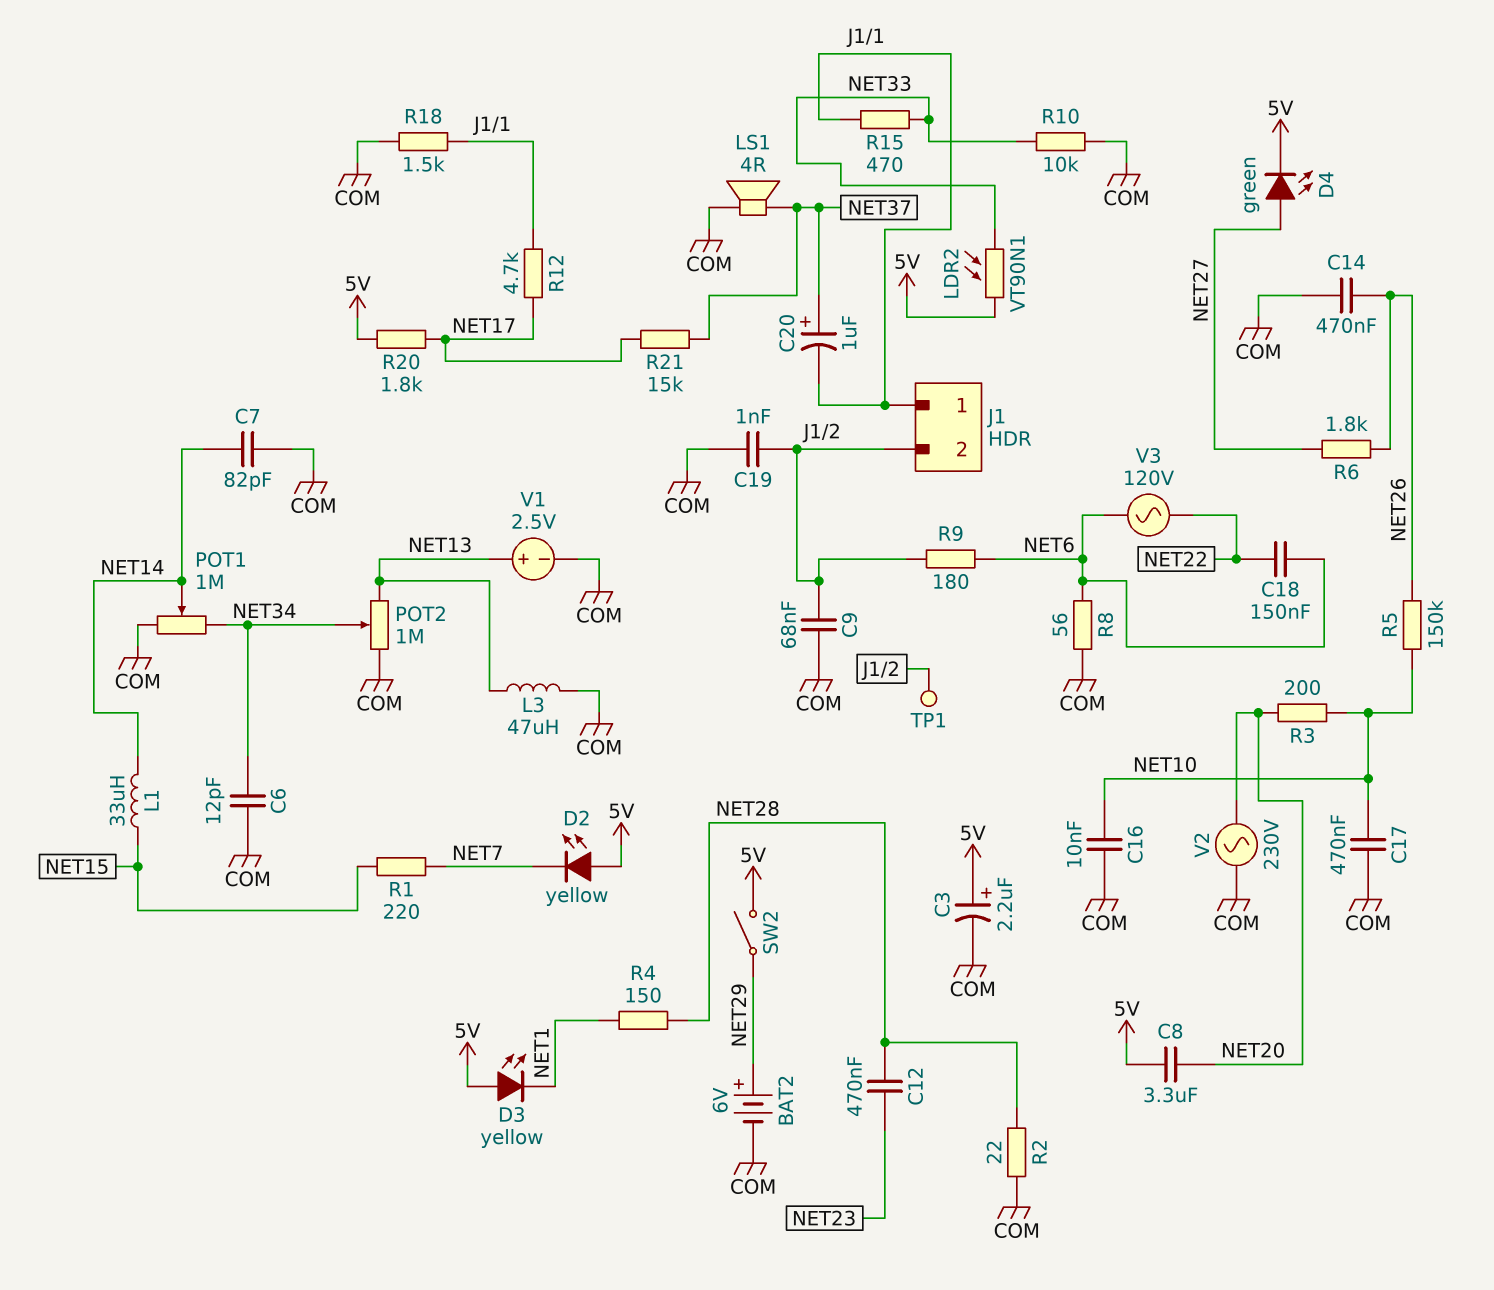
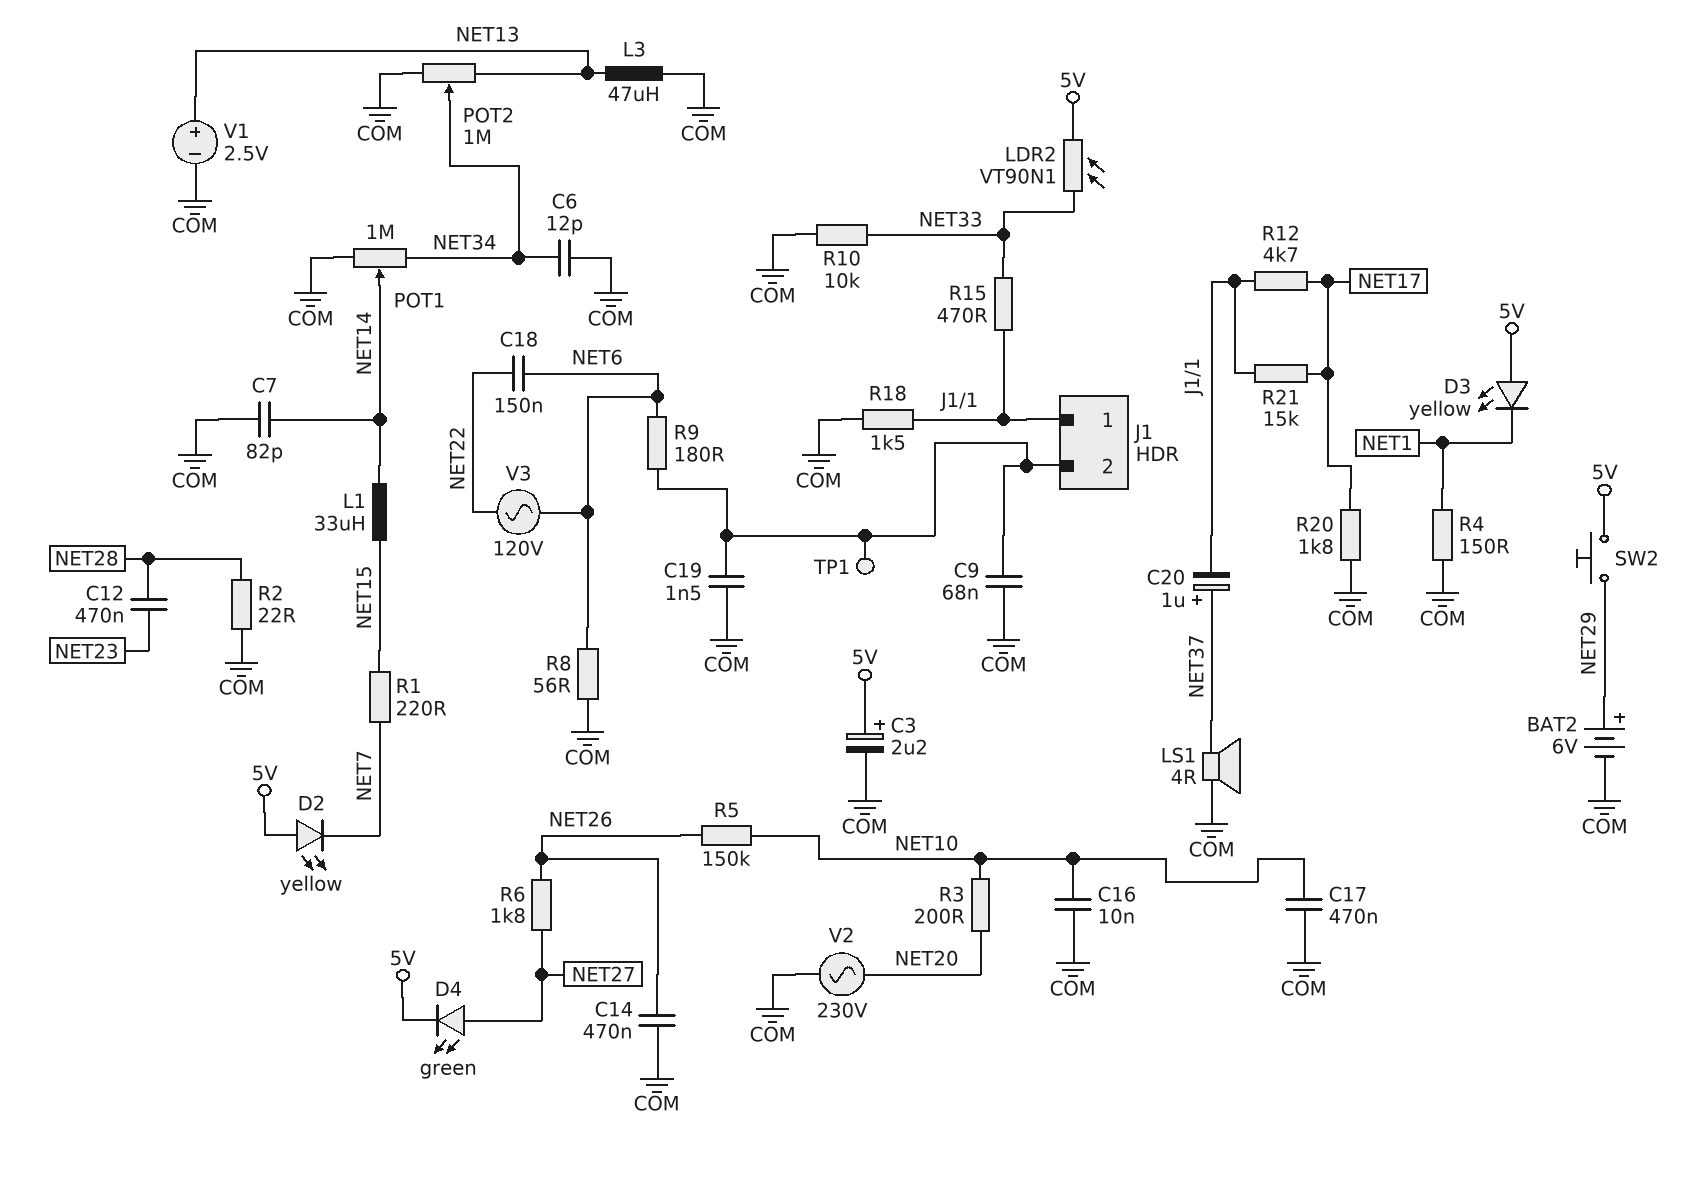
C8: 3.3uF (5V, NET20) -> none
C19: 1nF (COM, J1/2) -> 1.5nF (COM, J1/2)
R4: 150 (NET1, NET28) -> 150 (COM, NET1)
R20: 1.8k (5V, NET17) -> 1.8k (COM, NET17)
R21: 15k (NET17, NET37) -> 15k (J1/1, NET17)
SW2: switch (5V, NET29) -> button (5V, NET29)

